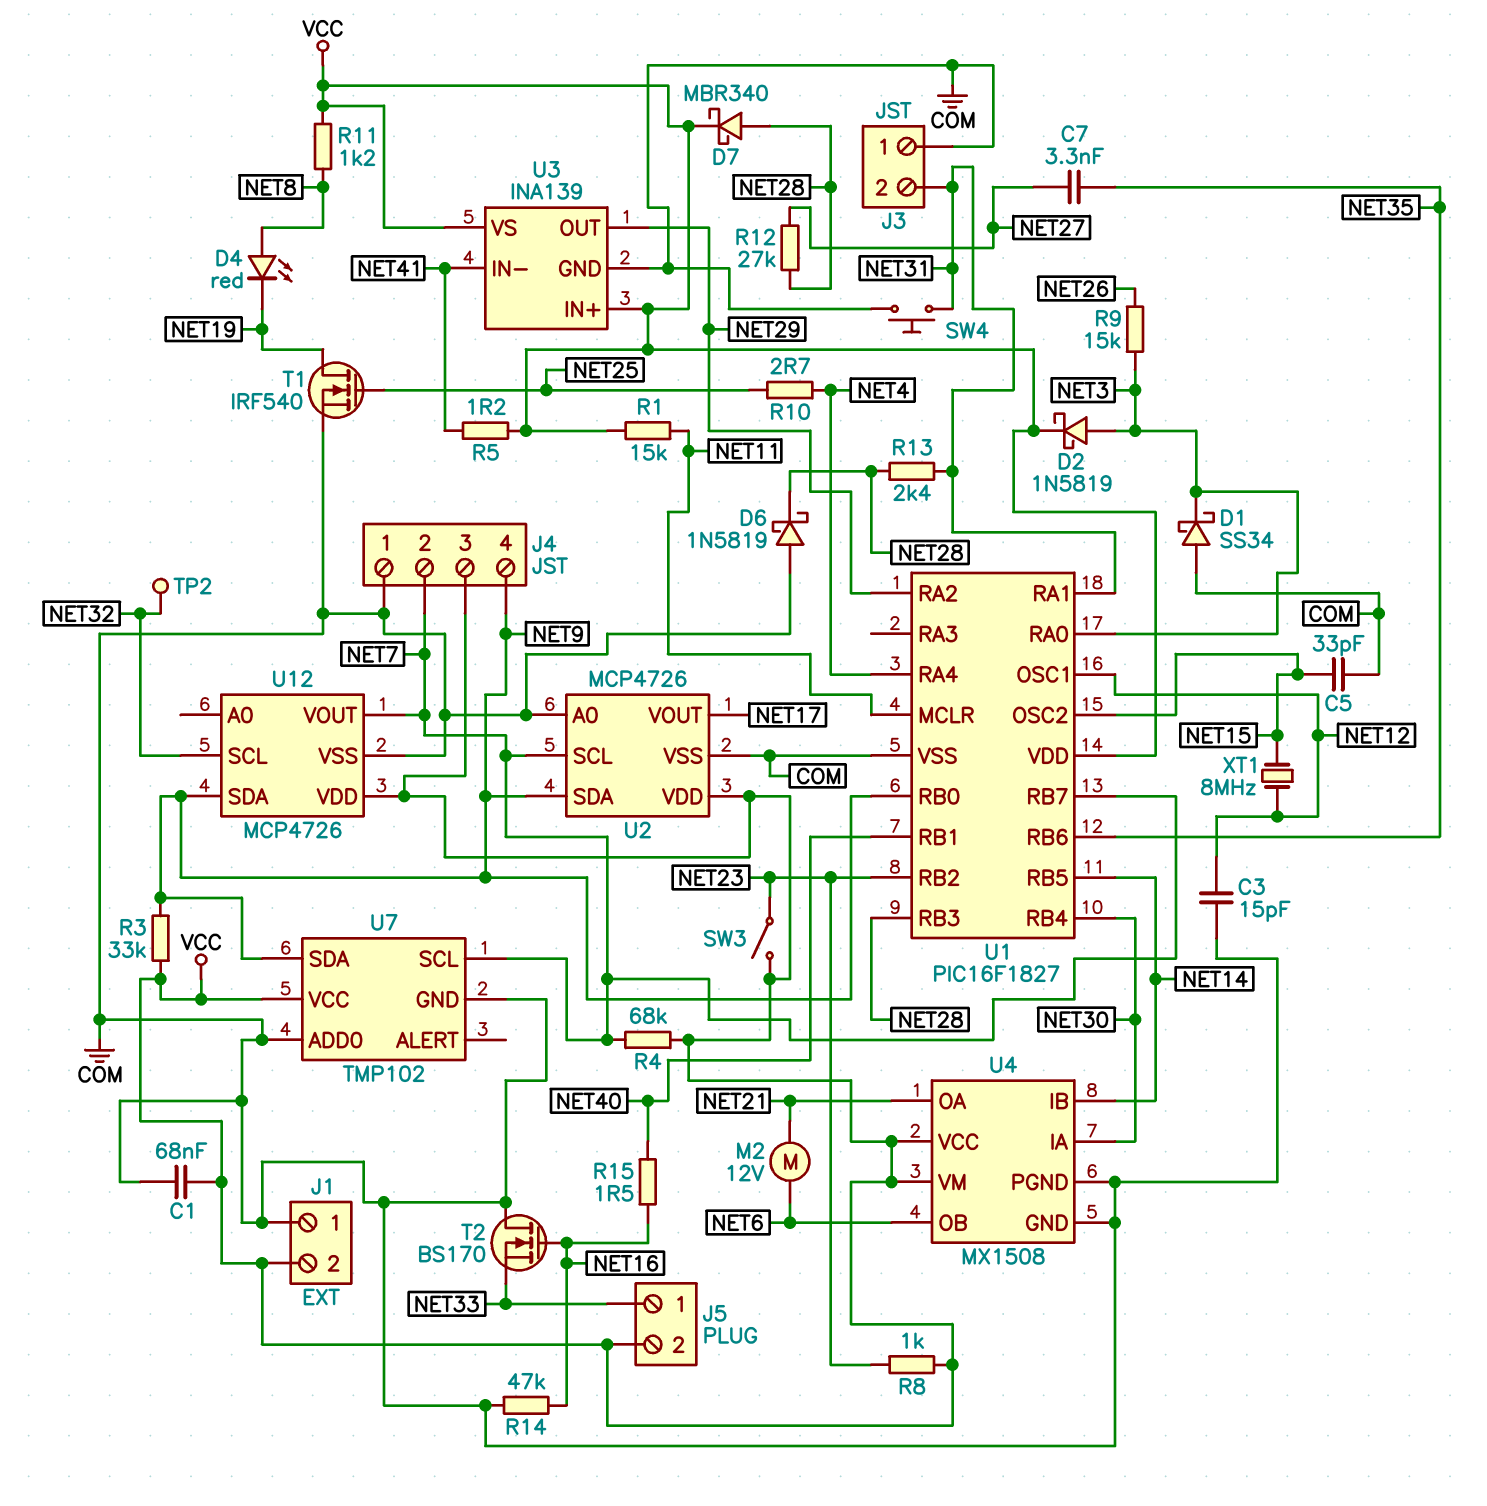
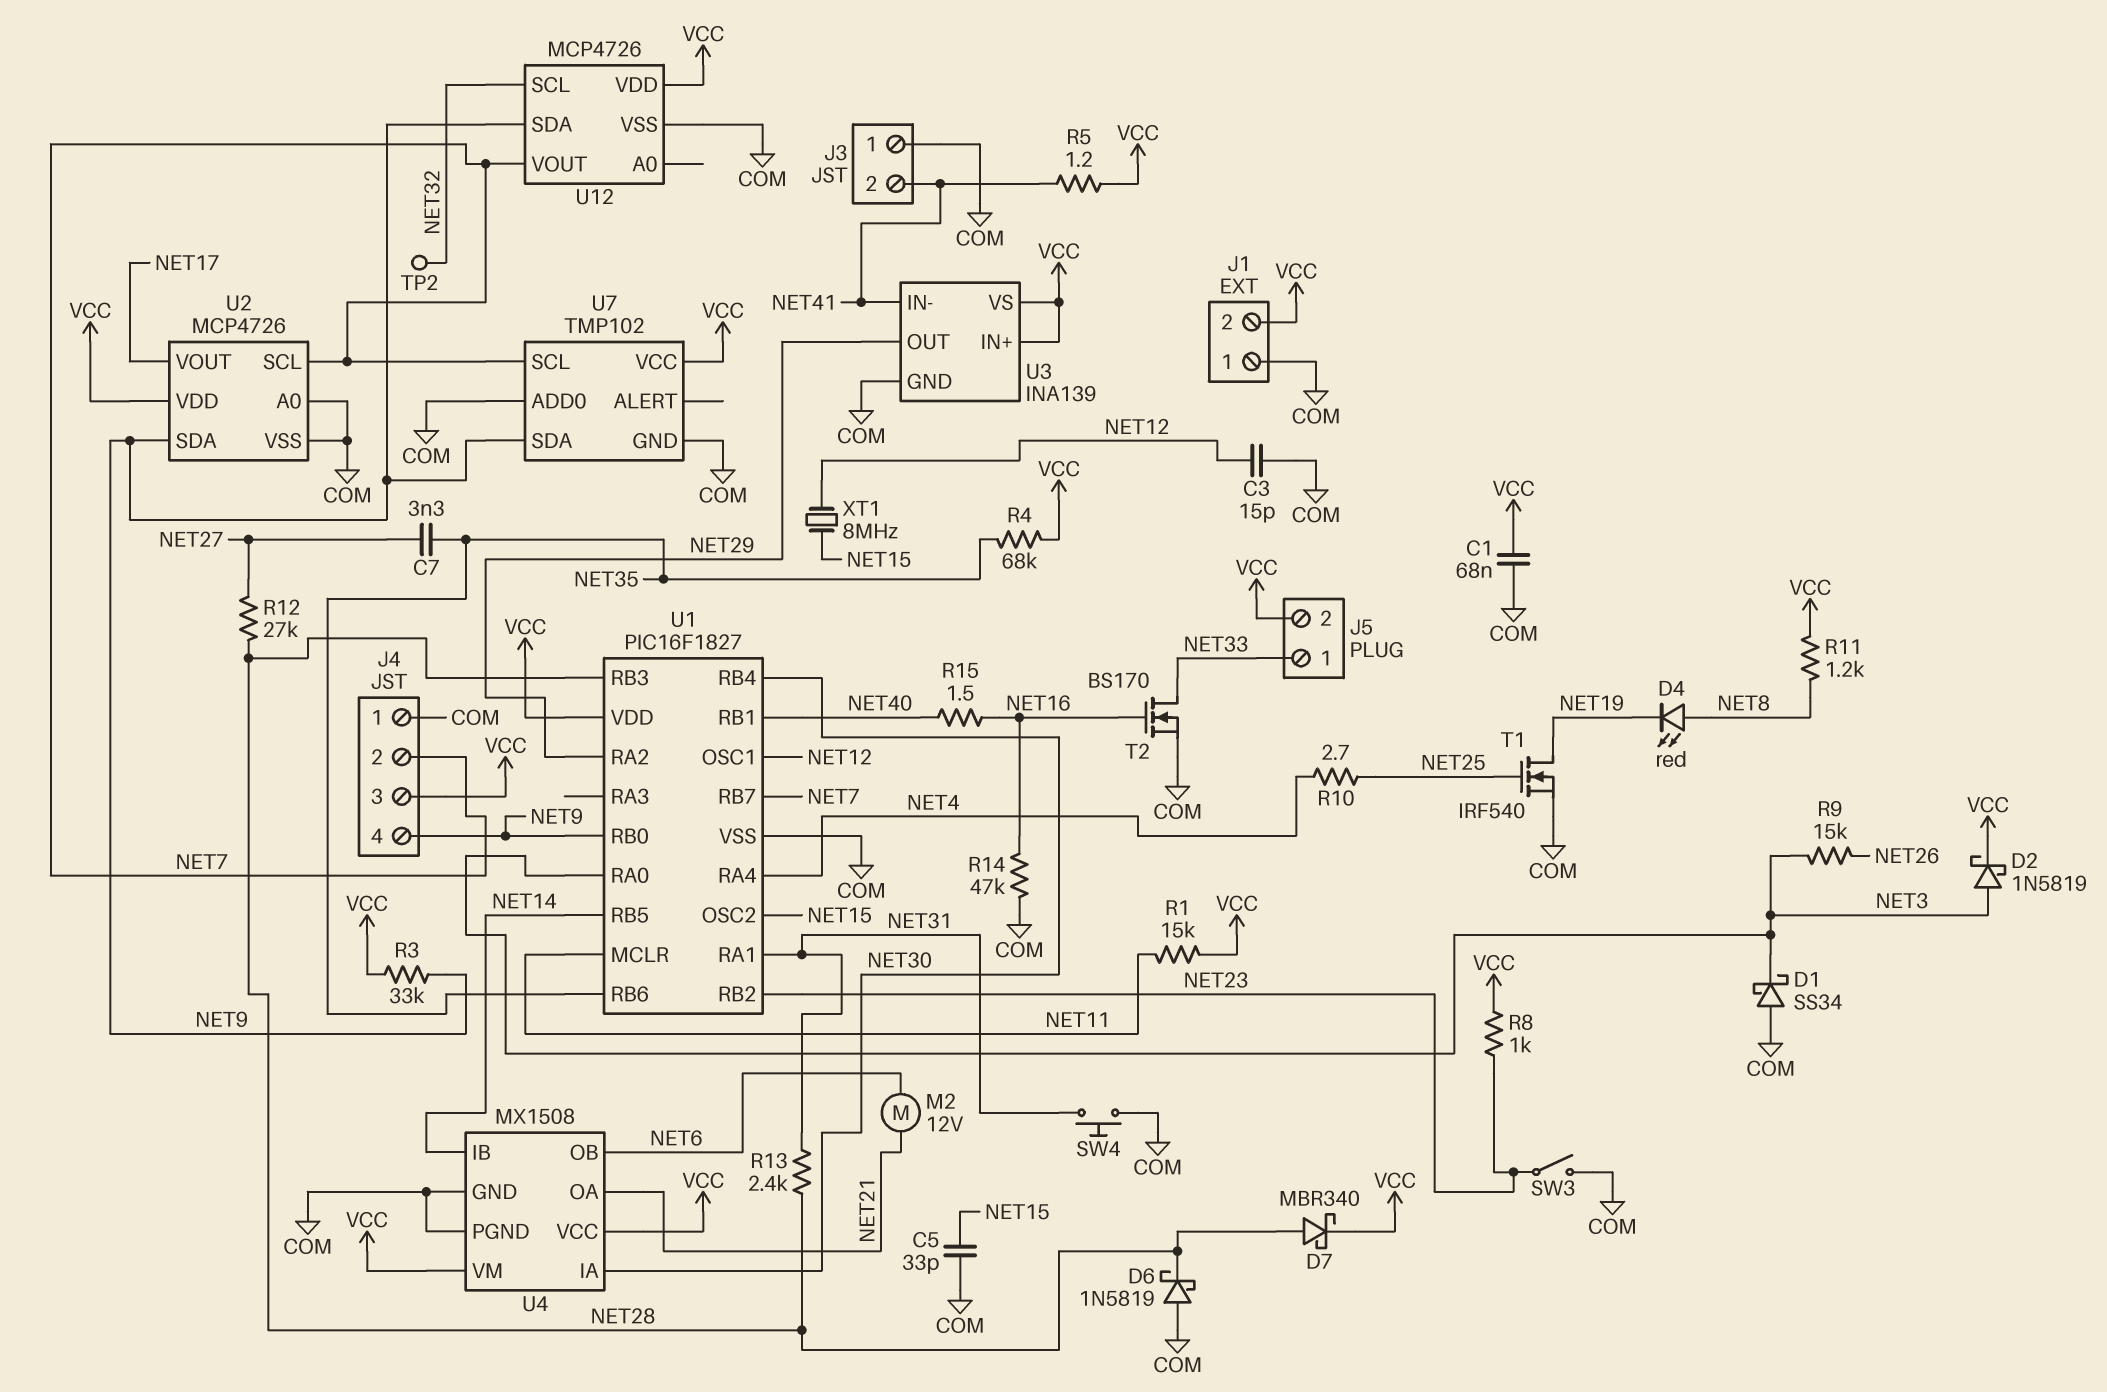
J3 pin 2: NET31 -> NET41
R4: 68k (NET7, VCC) -> 68k (NET35, VCC)
SW3: switch (NET23, VCC) -> switch (COM, NET23)
T2: NMOS BS170 (G NET16, D COM, S NET33) -> NMOS BS170 (G NET16, D NET33, S COM)

